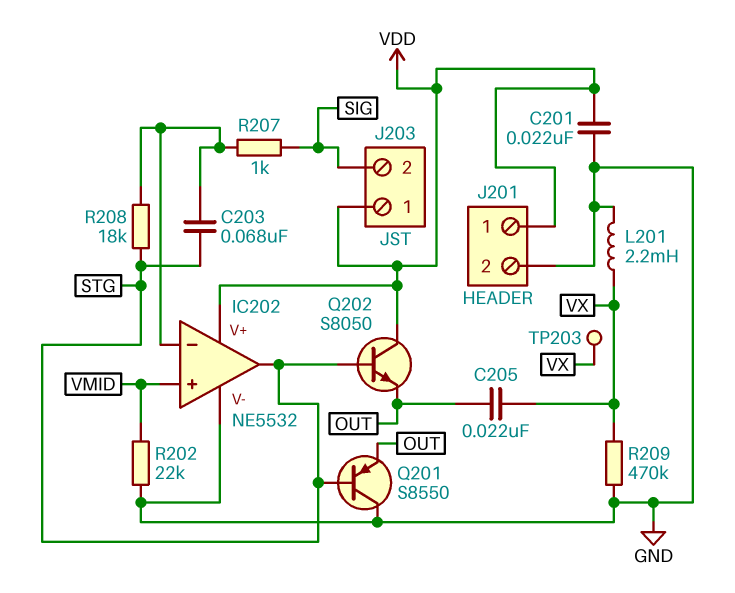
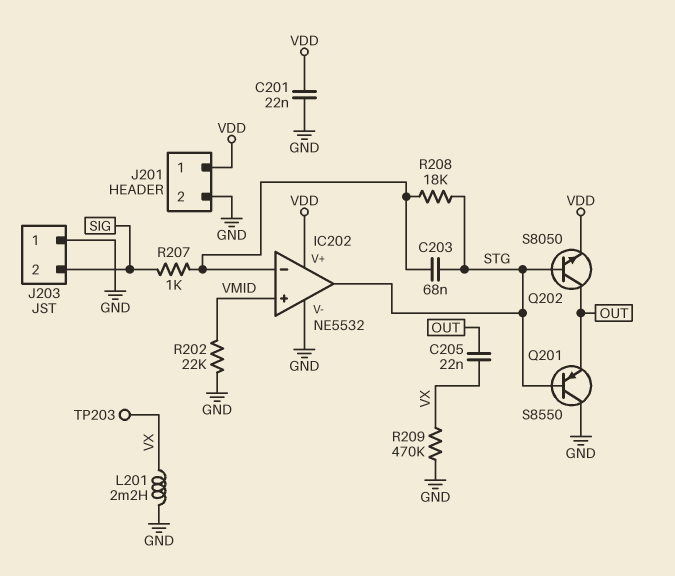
J203 pin 1: VDD -> GND
Q202: NPN S8050 (B STG, C VDD, E OUT) -> NPN S8050 (B STG, C OUT, E VDD)

